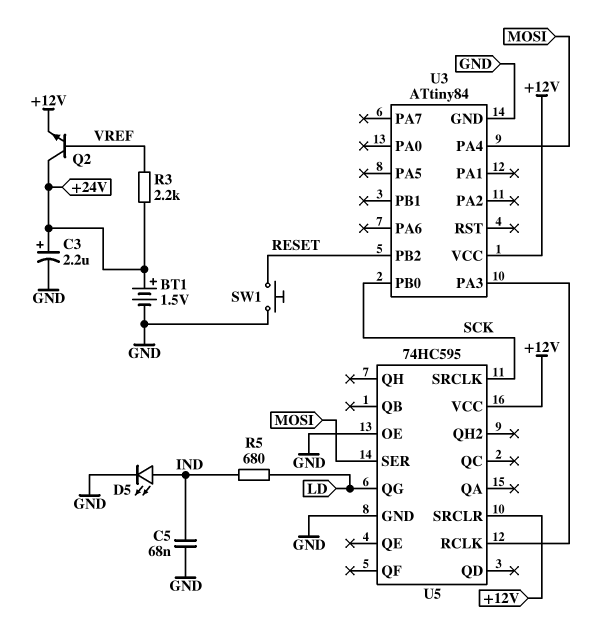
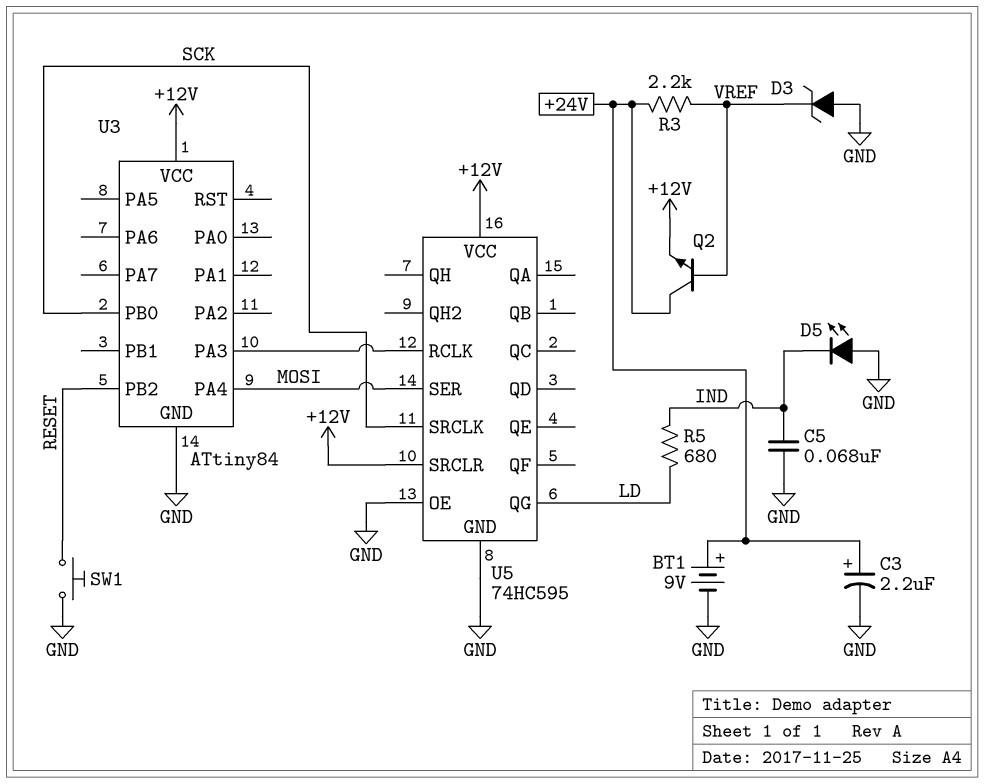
BT1: 1.5V (plus +24V, minus GND) -> 9V (plus +24V, minus GND)
D3: none -> zener (A GND, K VREF)
D5: LED (A IND, K GND) -> LED (A GND, K IND)

